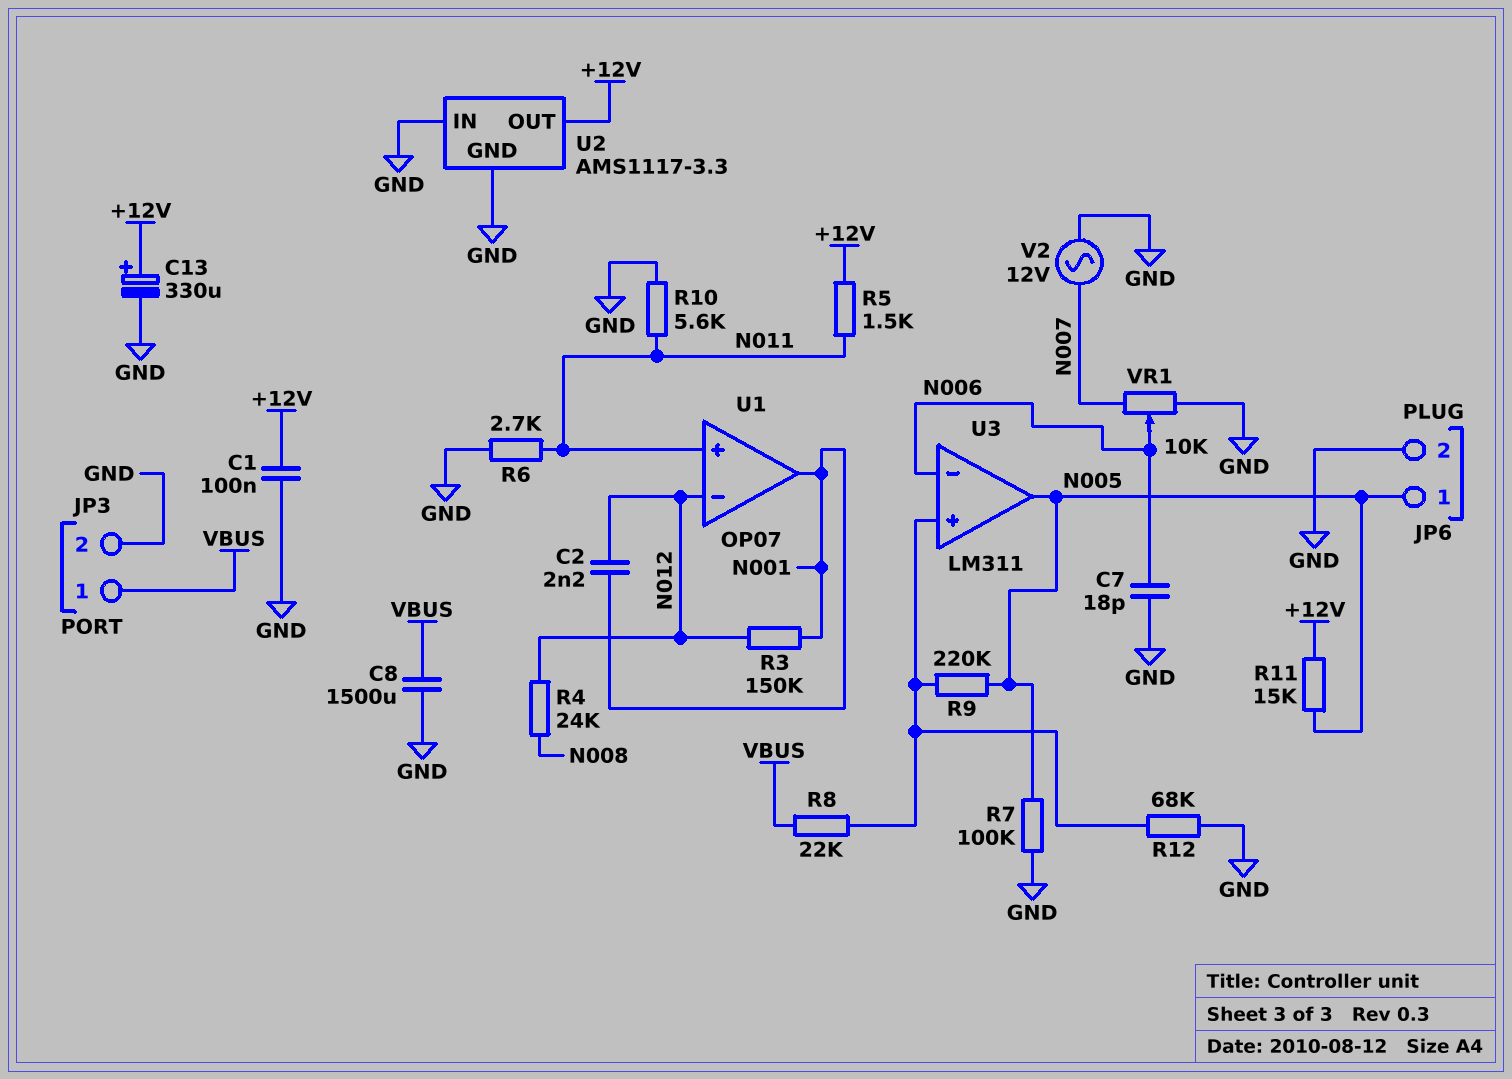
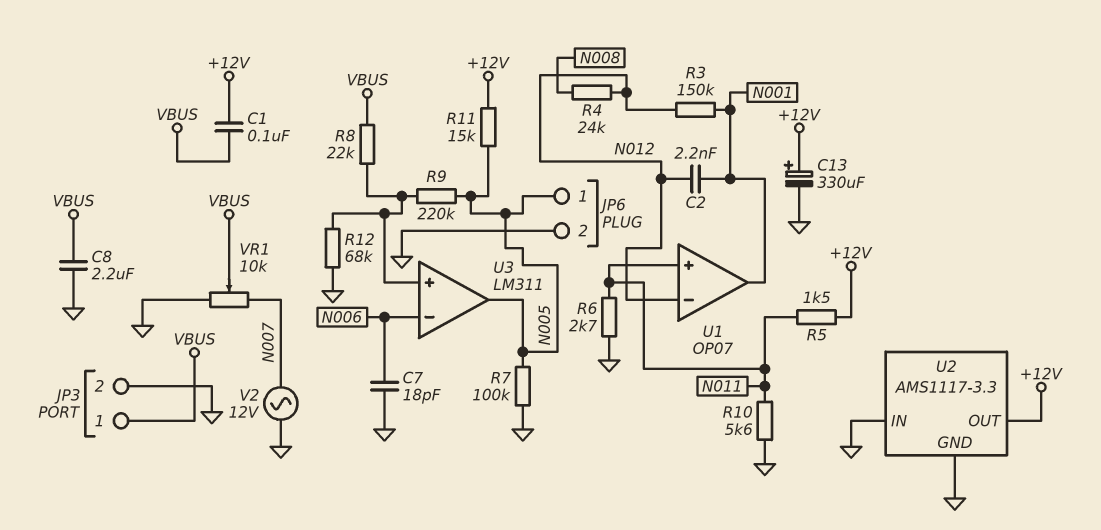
C1: 100nF (+12V, GND) -> 100nF (+12V, VBUS)
C8: 1500uF (GND, VBUS) -> 2.2uF (GND, VBUS)
VR1: 10k (GND, N007, wiper N006) -> 10k (GND, N007, wiper VBUS)

